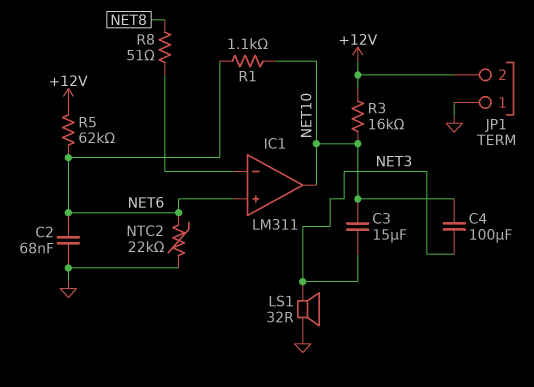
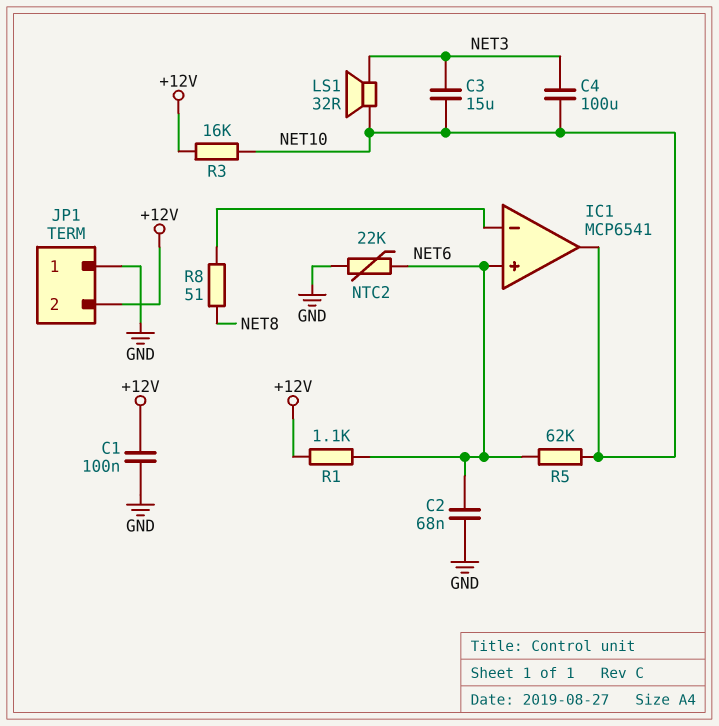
C1: none -> 100nF (+12V, GND)
IC1: LM311 -> MCP6541
LS1: speaker 32R (GND, NET3) -> speaker 32R (NET3, NET10)
R1: 1.1k (NET6, NET10) -> 1.1k (+12V, NET6)
R5: 62k (+12V, NET6) -> 62k (NET6, NET10)

